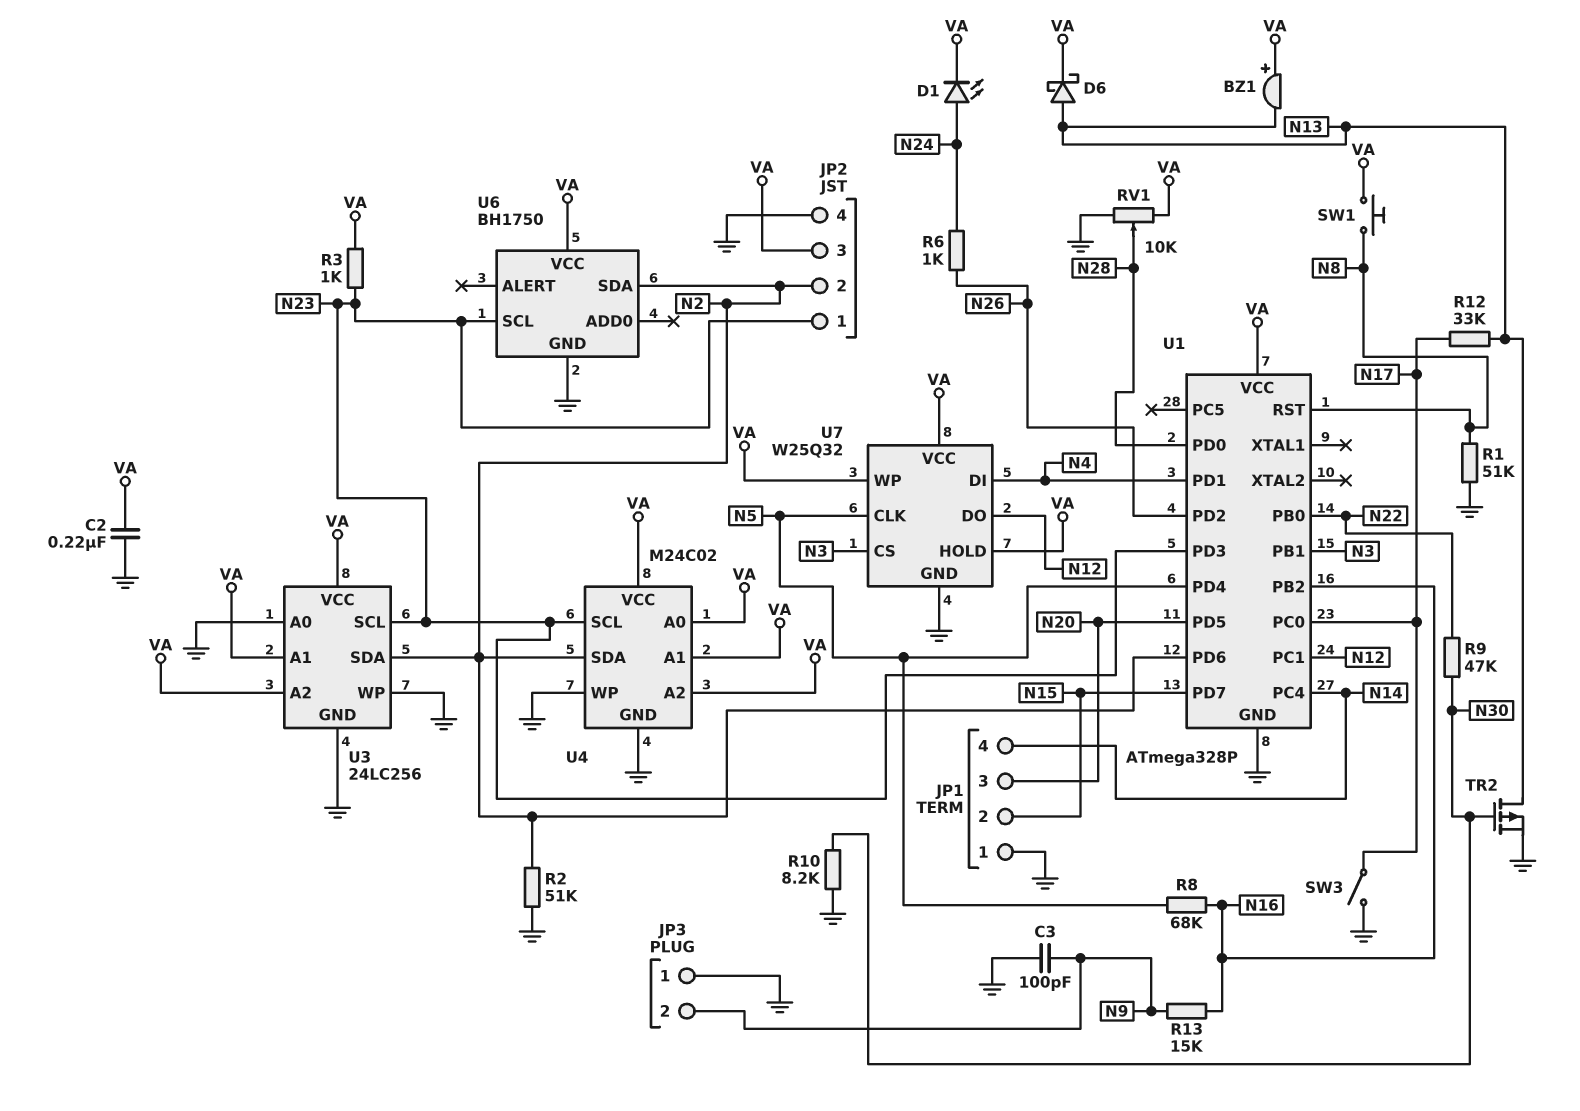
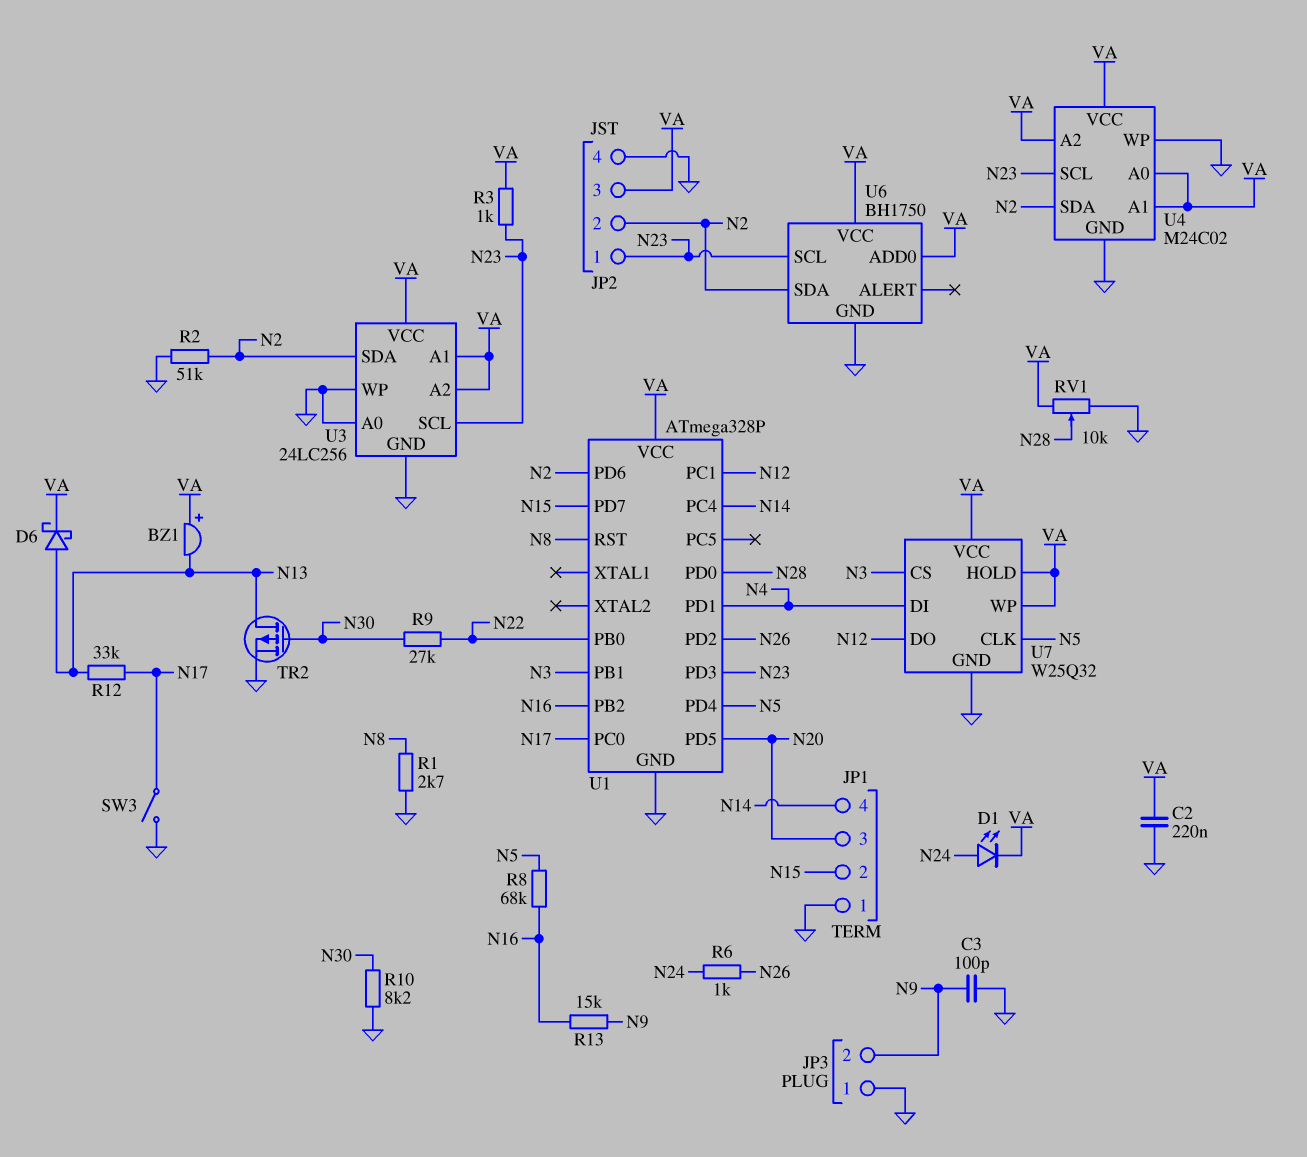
R1: 51k (GND, N8) -> 2.7k (GND, N8)
R9: 47k (N22, N30) -> 27k (N22, N30)
SW1: button (N8, VA) -> none
U6 pin ADD0: none -> VA

